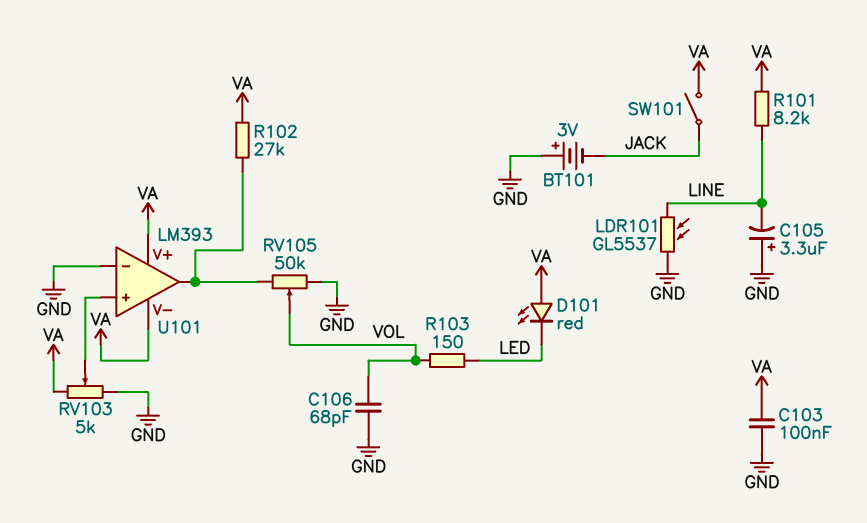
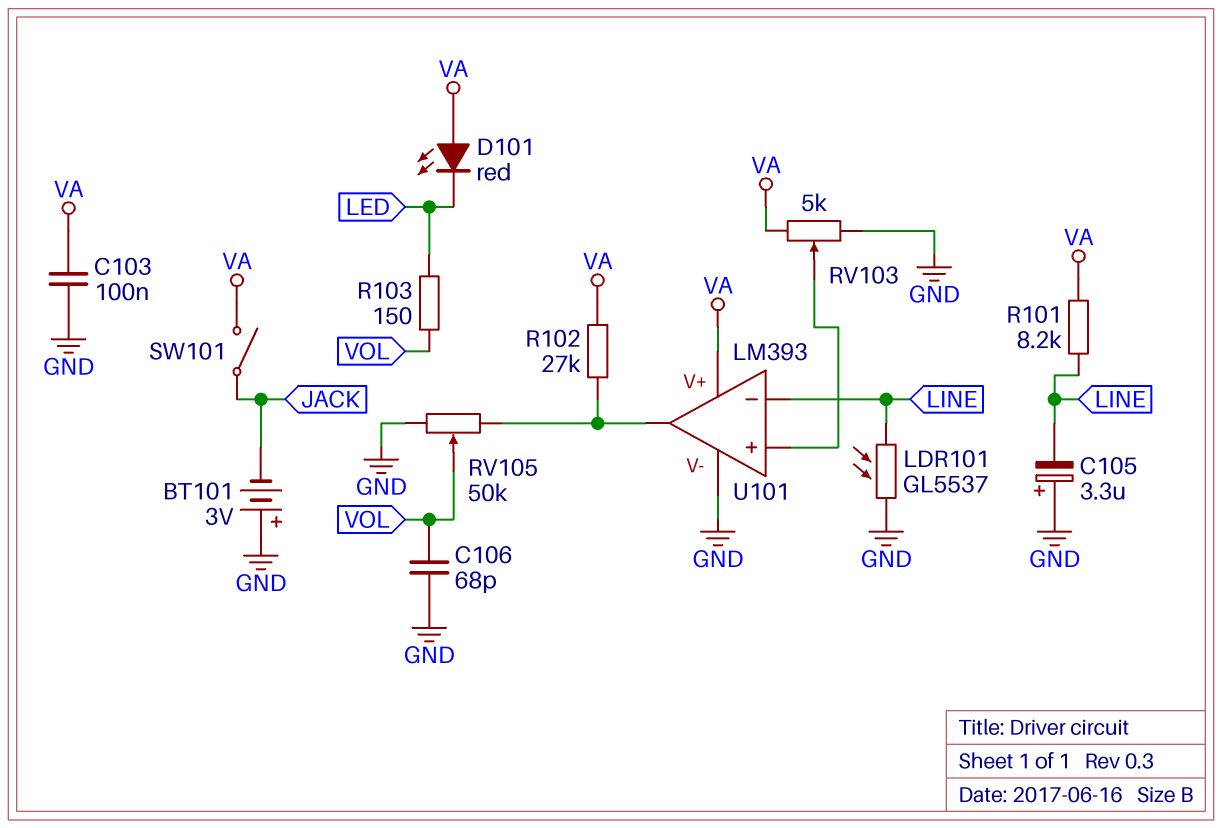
U101 pin V-: VA -> GND
U101 pin in-: GND -> LINE

